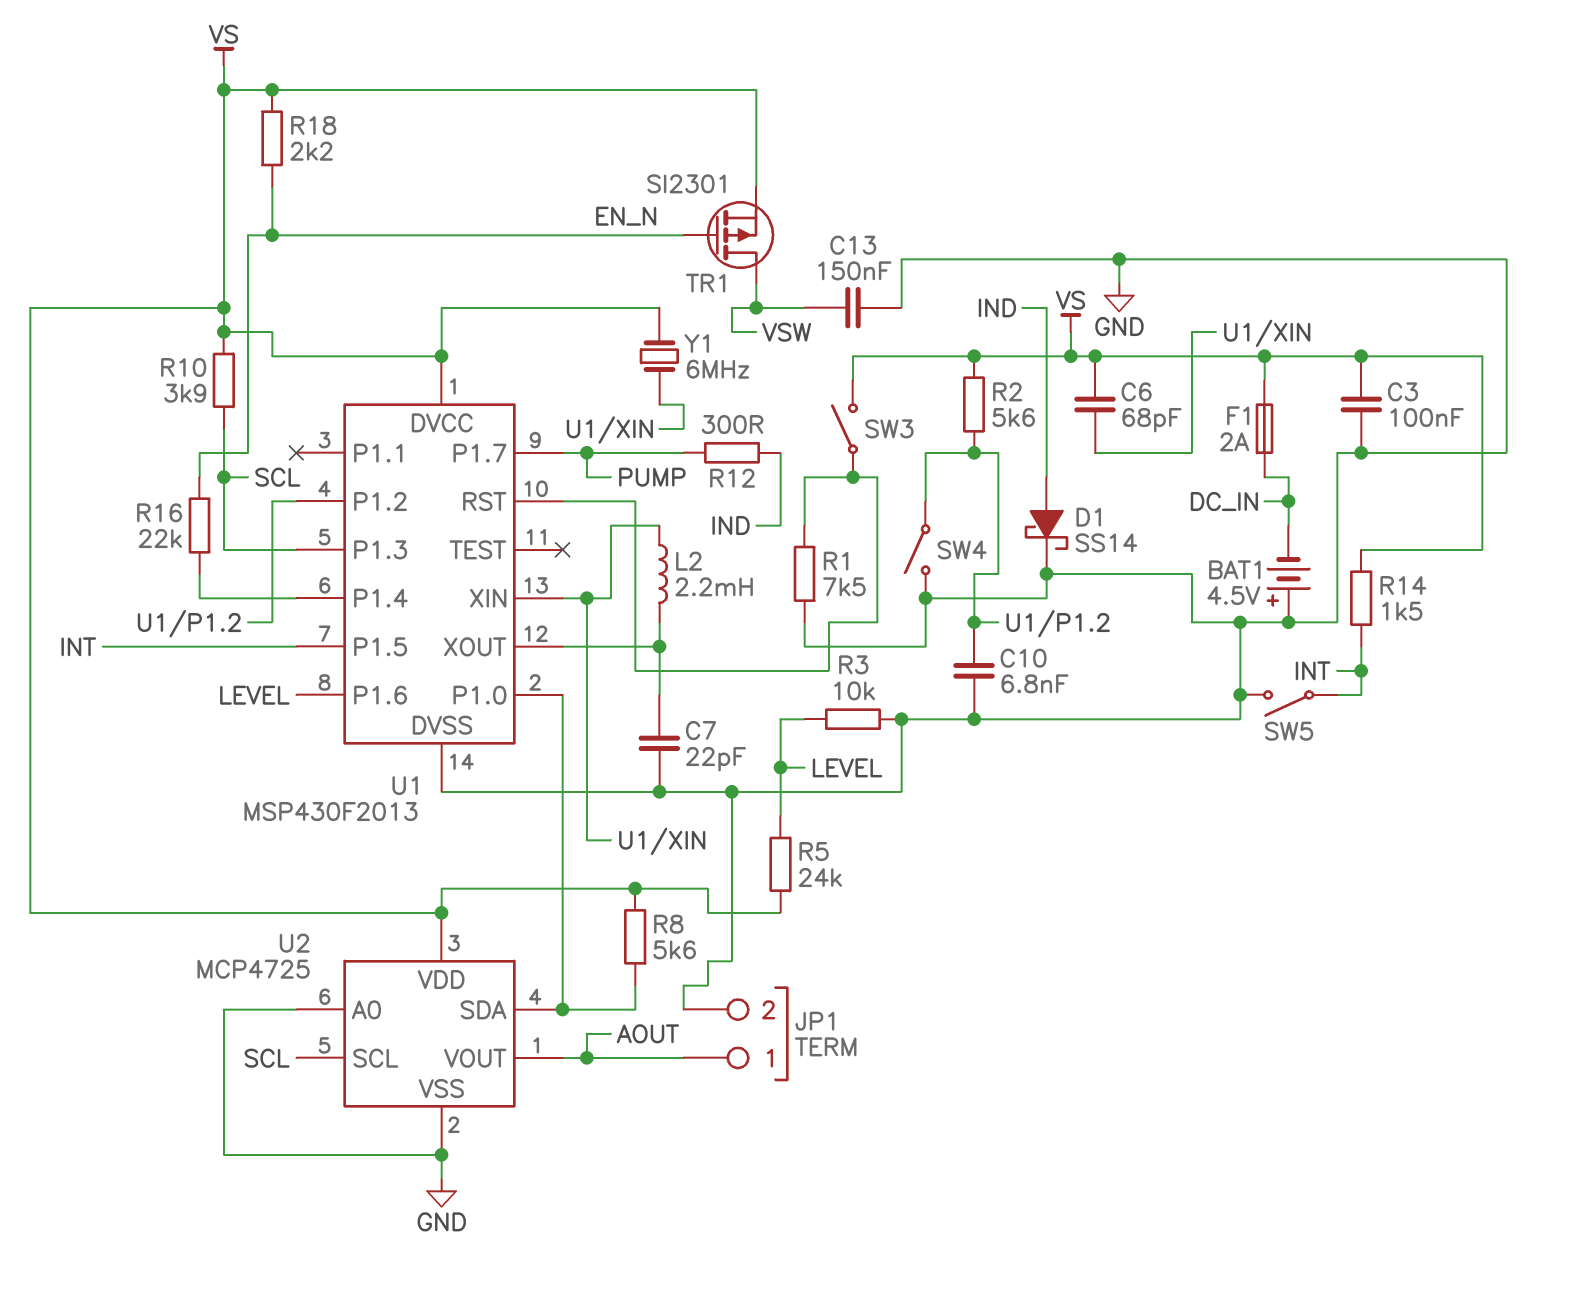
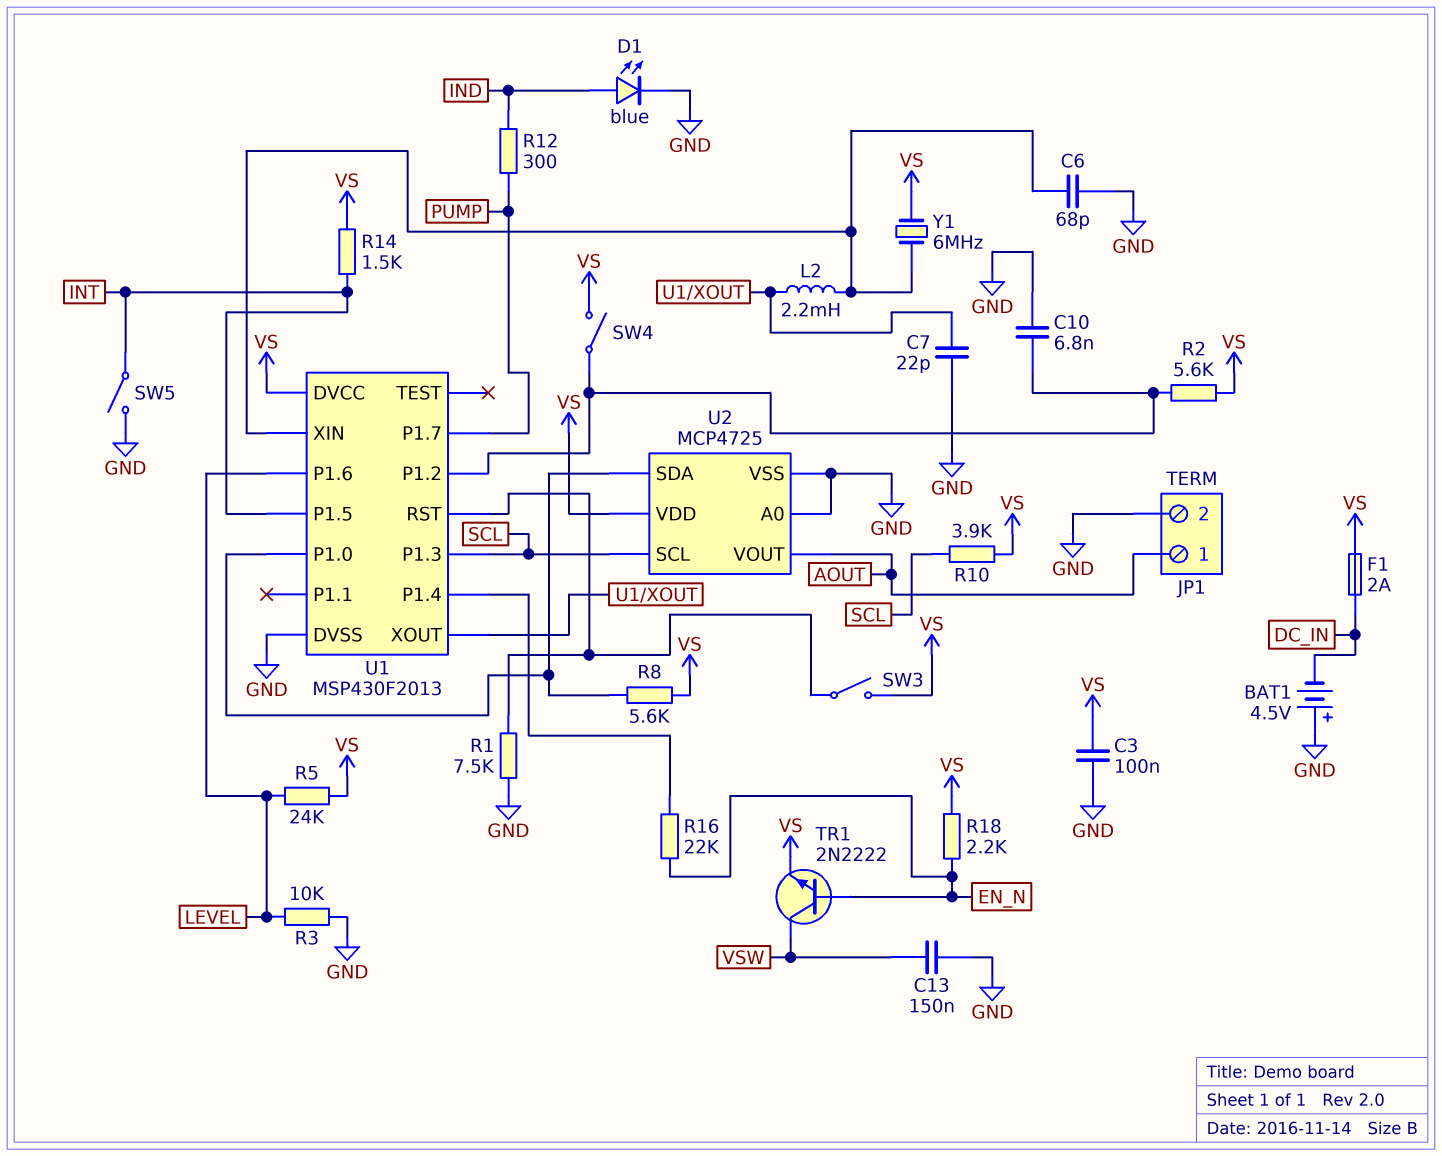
C6: 68pF (U1/XIN, VS) -> 68pF (GND, U1/XIN)
D1: schottky SS14 (A IND, K GND) -> LED blue (A IND, K GND)
SW4: switch (GND, U1/P1.2) -> switch (U1/P1.2, VS)
TR1: PMOS SI2301 (G EN_N, D VSW, S VS) -> NPN 2N2222 (B EN_N, C VSW, E VS)

